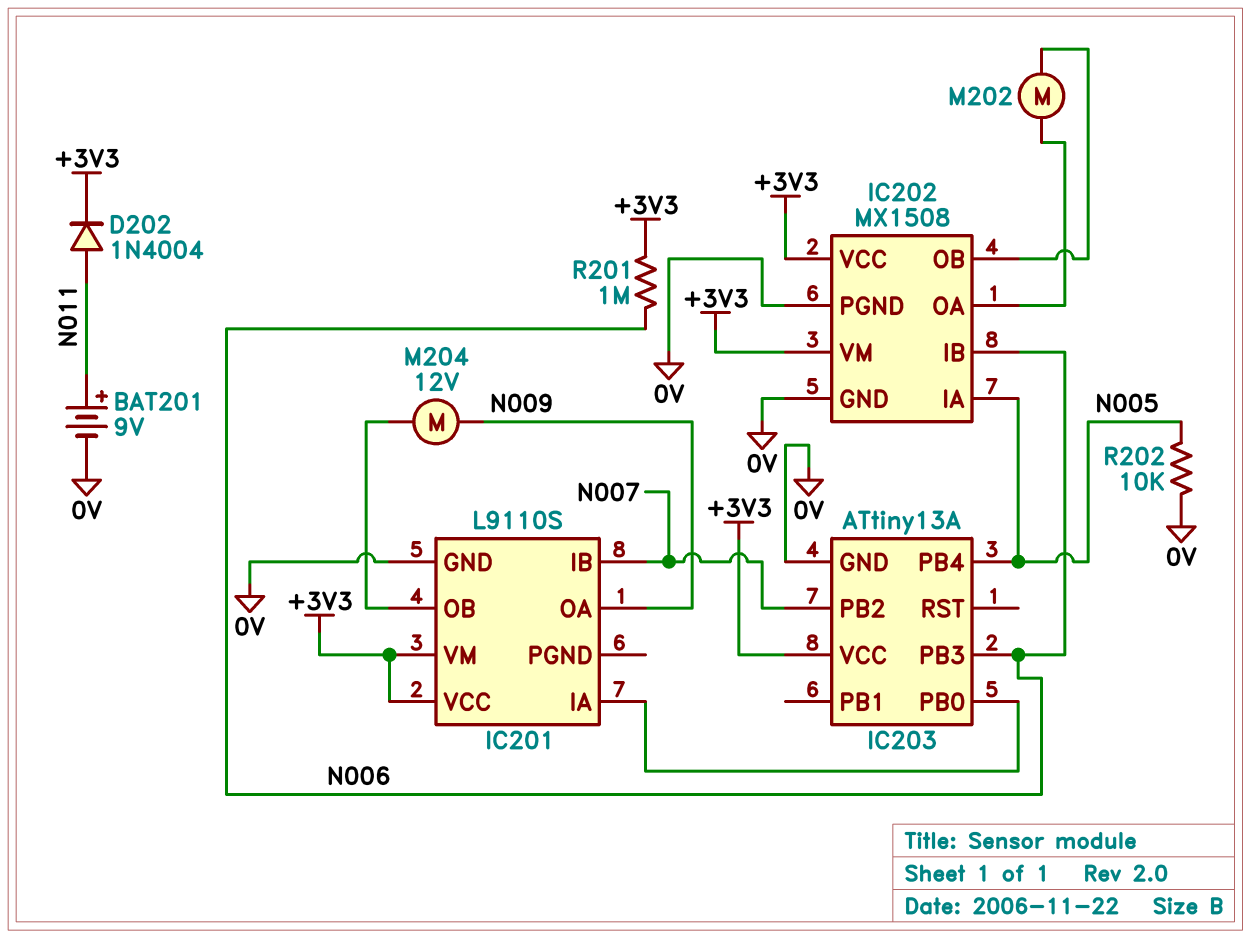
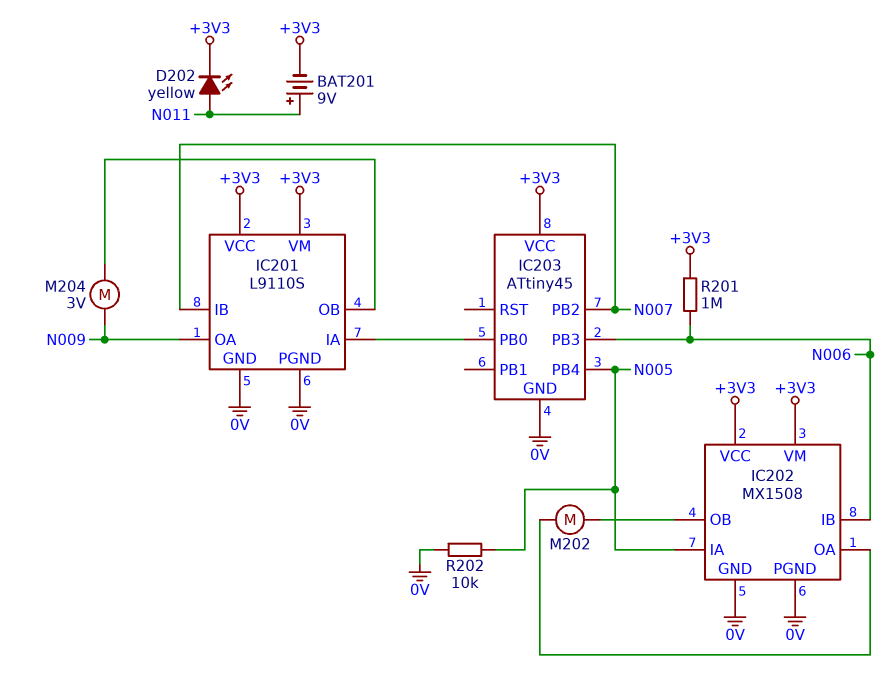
BAT201: 9V (plus N011, minus 0V) -> 9V (plus N011, minus +3V3)
D202: diode 1N4004 (A N011, K +3V3) -> LED yellow (A N011, K +3V3)
IC201 pin PGND: none -> 0V
IC203: ATtiny13A -> ATtiny45
M204: motor 12V (IC201/OB, N009) -> motor 3V (IC201/OB, N009)

